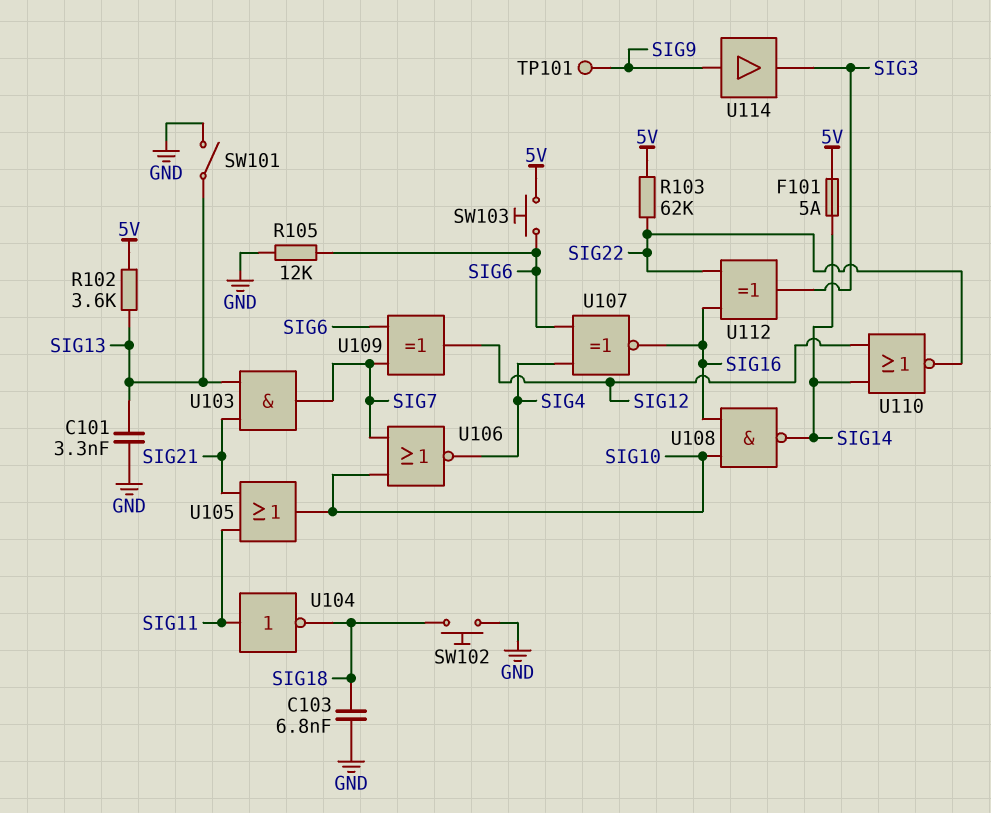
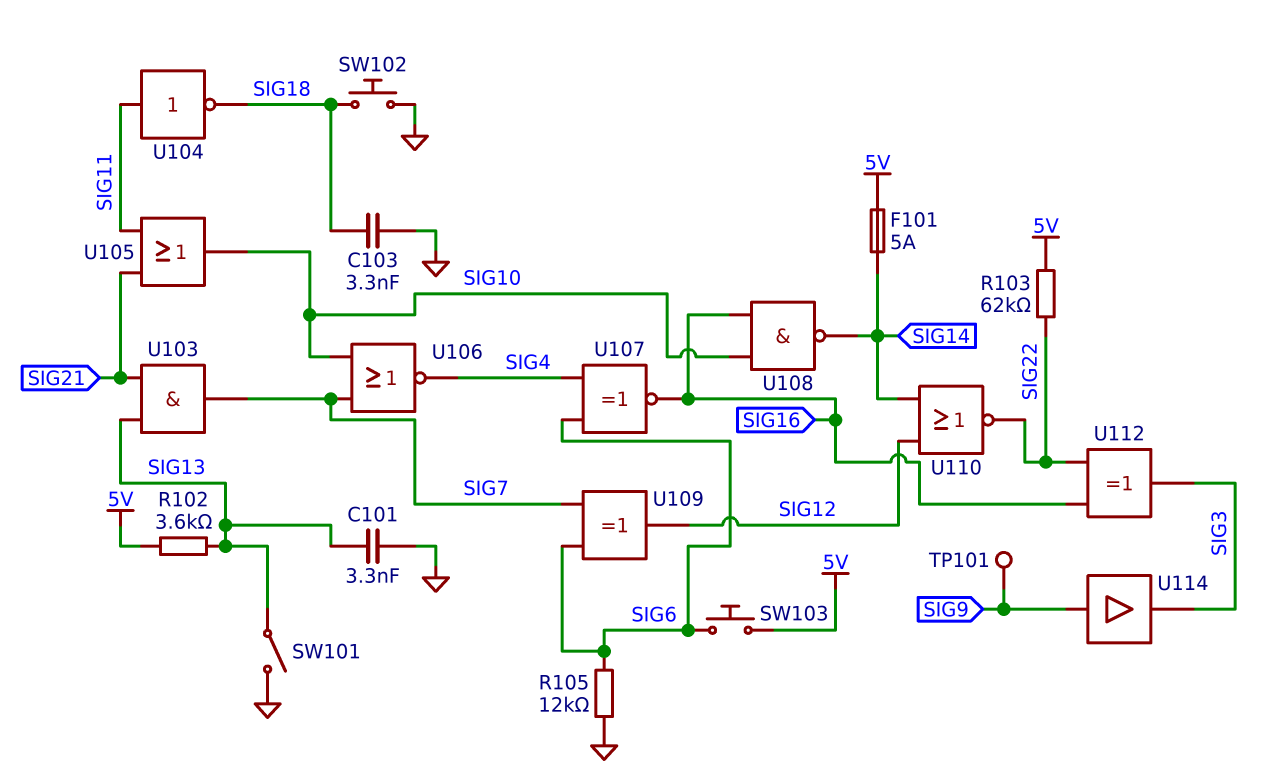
C103: 6.8nF (GND, SIG18) -> 3.3nF (GND, SIG18)

